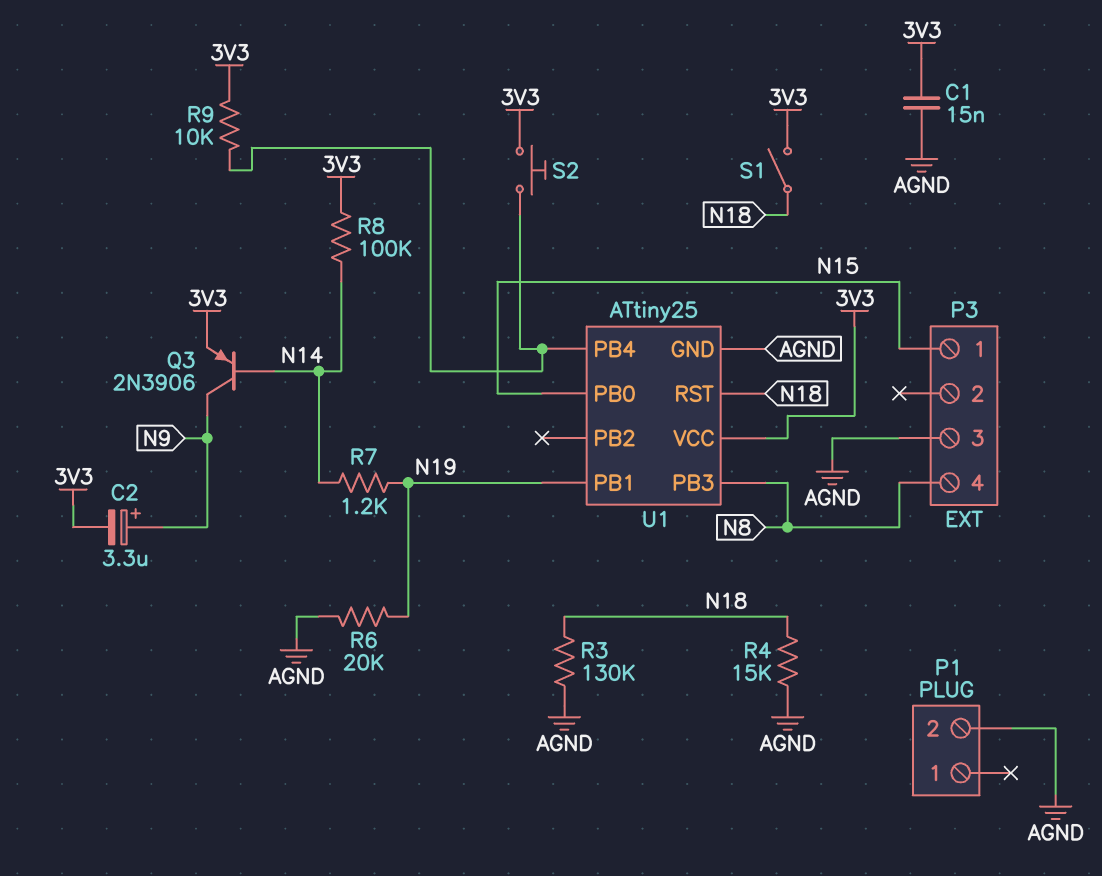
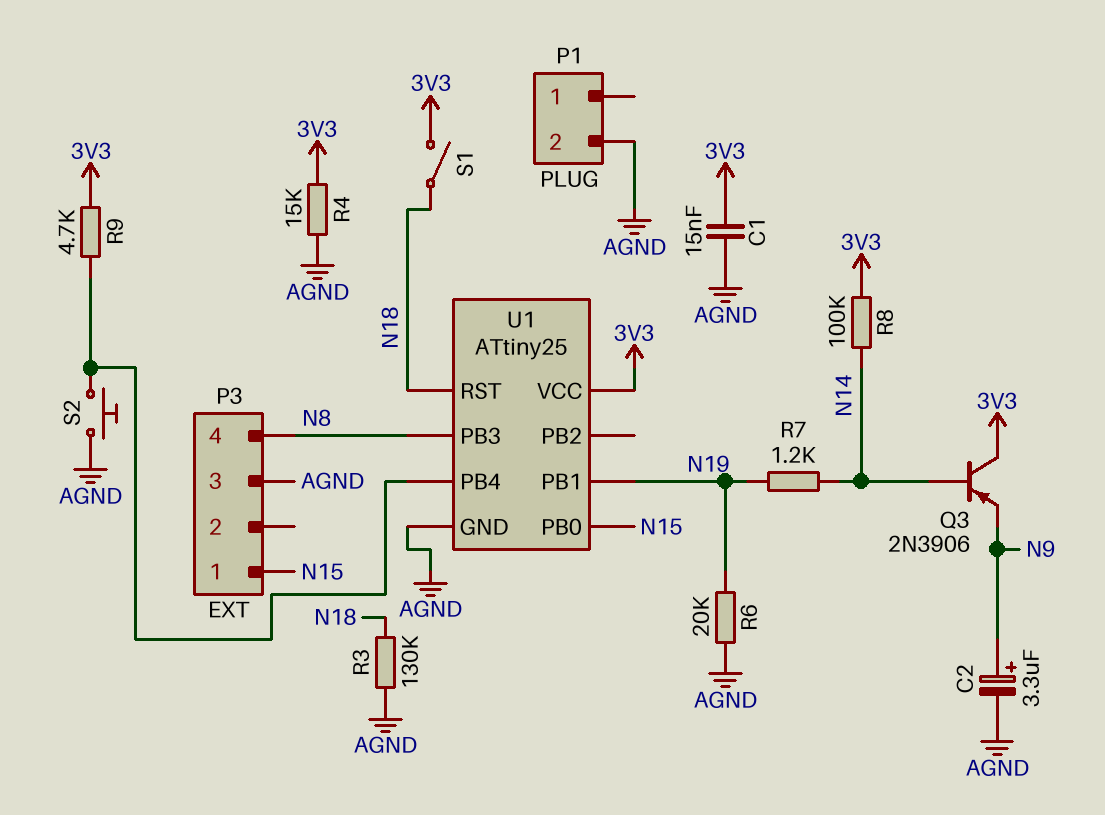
C2: 3.3uF (plus N9, minus 3V3) -> 3.3uF (plus N9, minus AGND)
Q3: PNP 2N3906 (B N14, C N9, E 3V3) -> PNP 2N3906 (B N14, C 3V3, E N9)
R4: 15k (AGND, N18) -> 15k (3V3, AGND)
R9: 10k (3V3, U1/PB4) -> 4.7k (3V3, U1/PB4)
S2: button (3V3, U1/PB4) -> button (AGND, U1/PB4)

